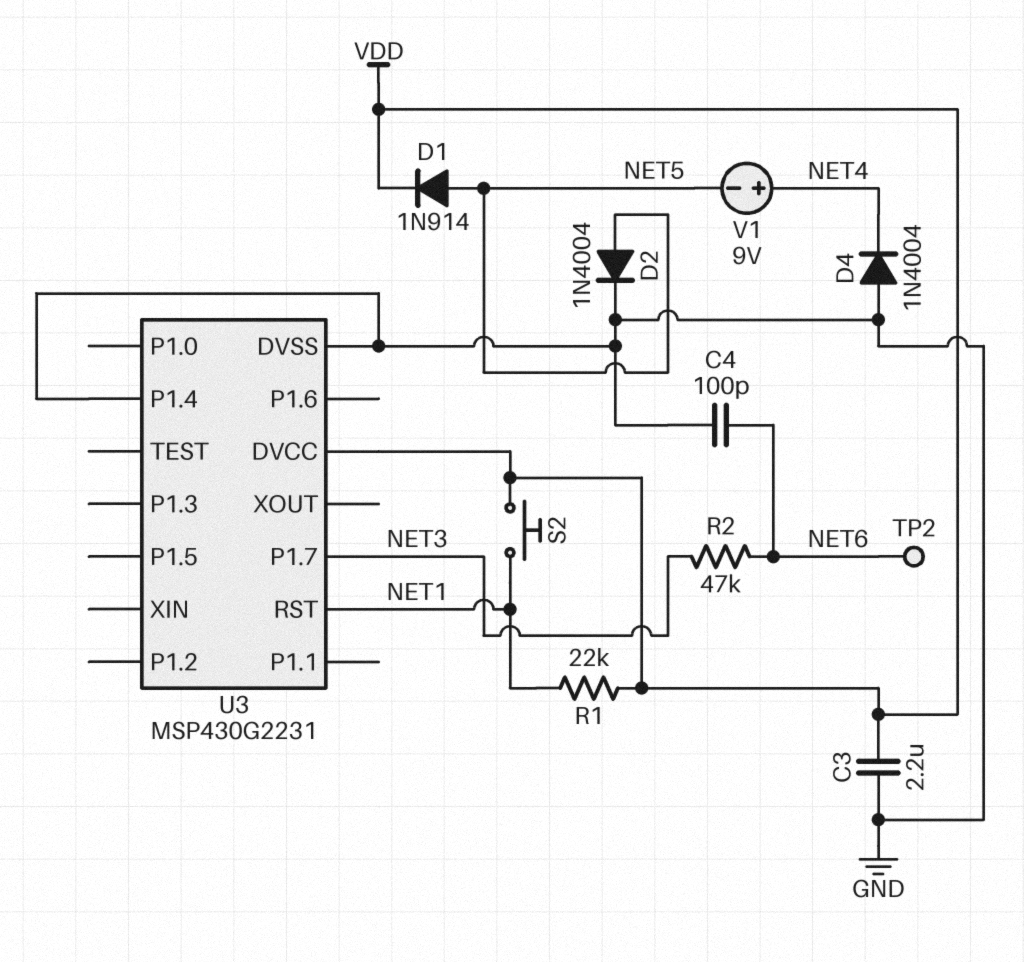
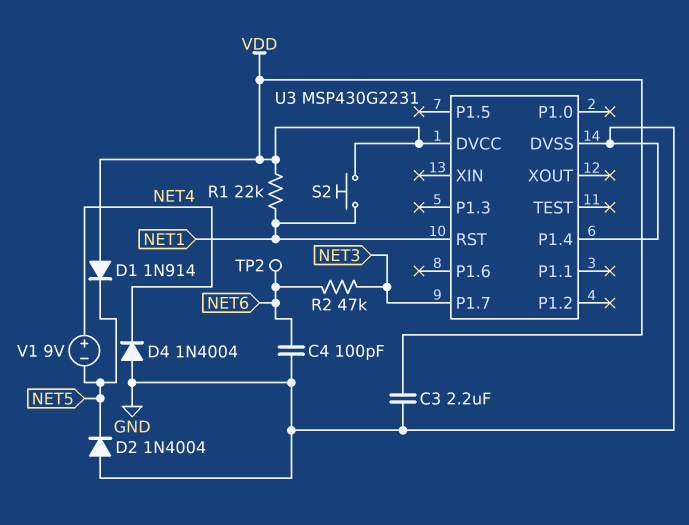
D1: diode 1N914 (A NET5, K VDD) -> diode 1N914 (A VDD, K NET5)
D2: diode 1N4004 (A NET5, K GND) -> diode 1N4004 (A GND, K NET5)

